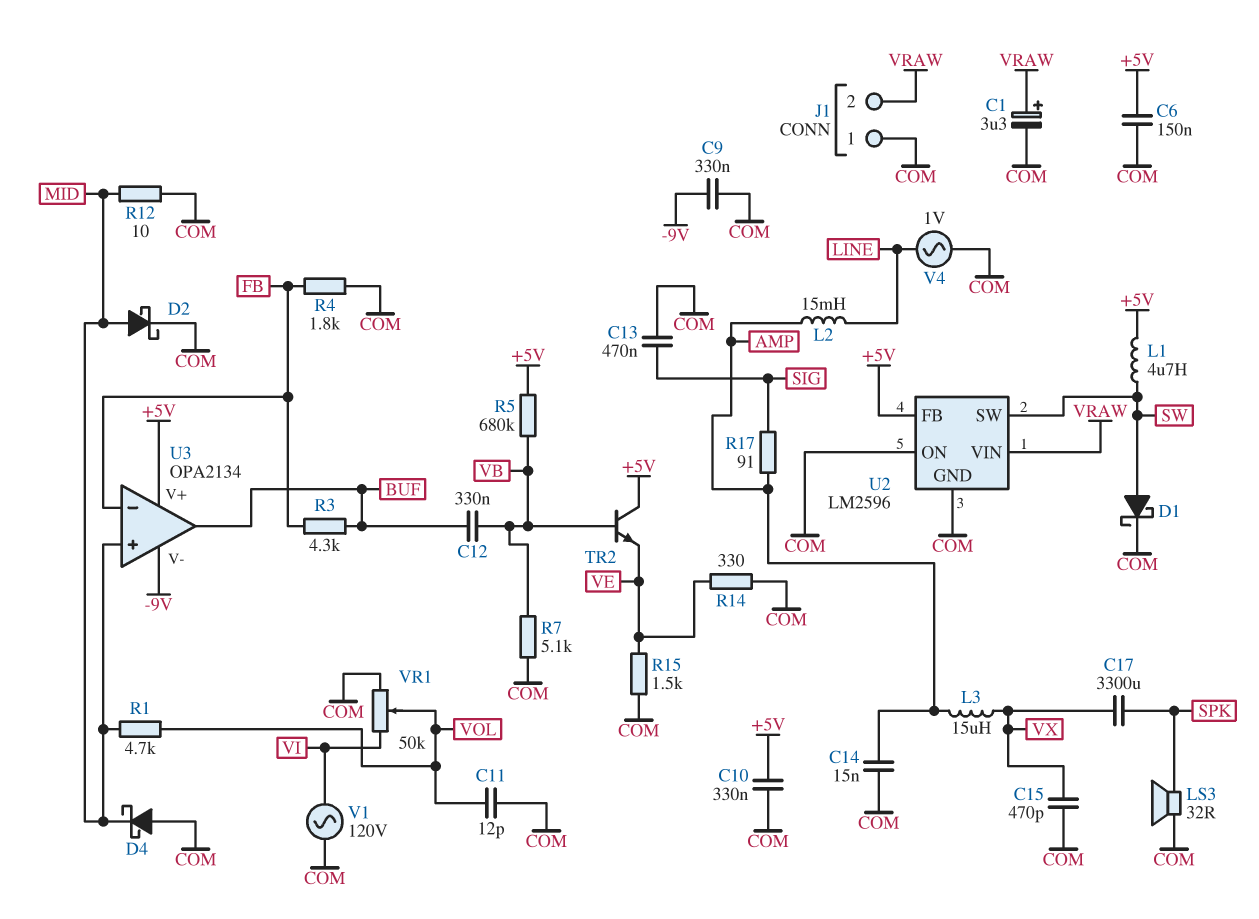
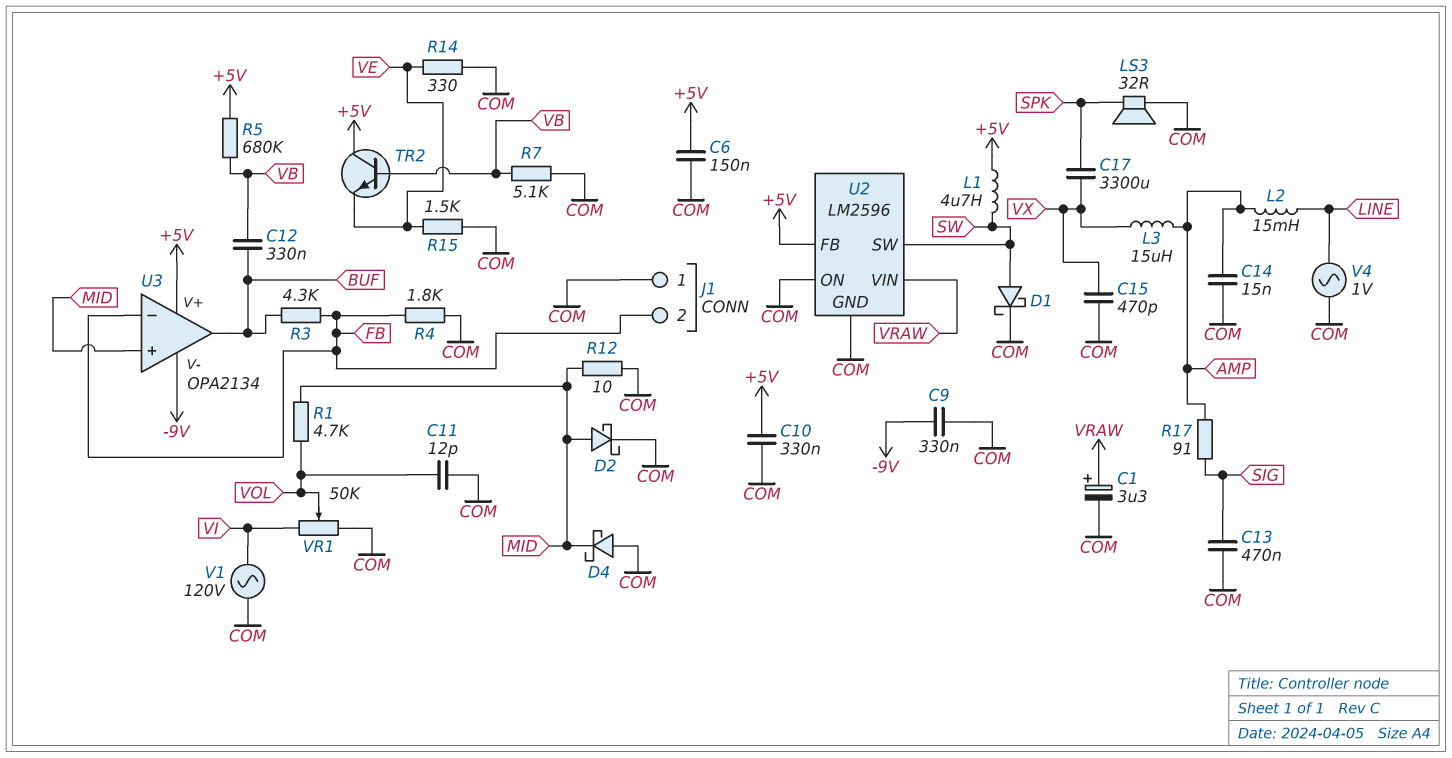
J1 pin 2: VRAW -> FB

